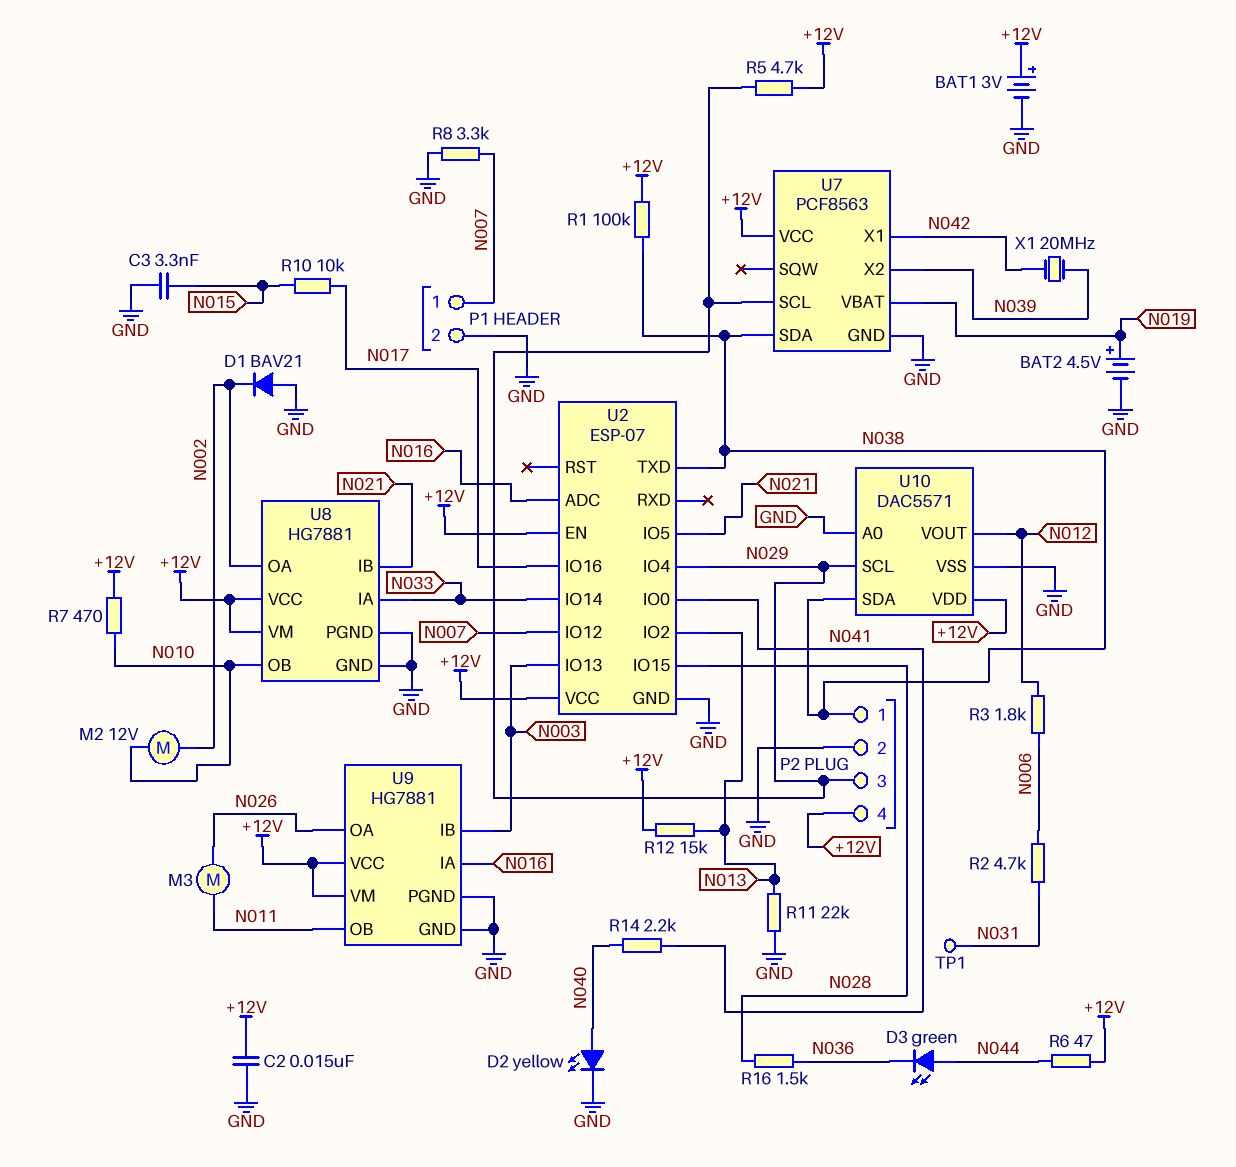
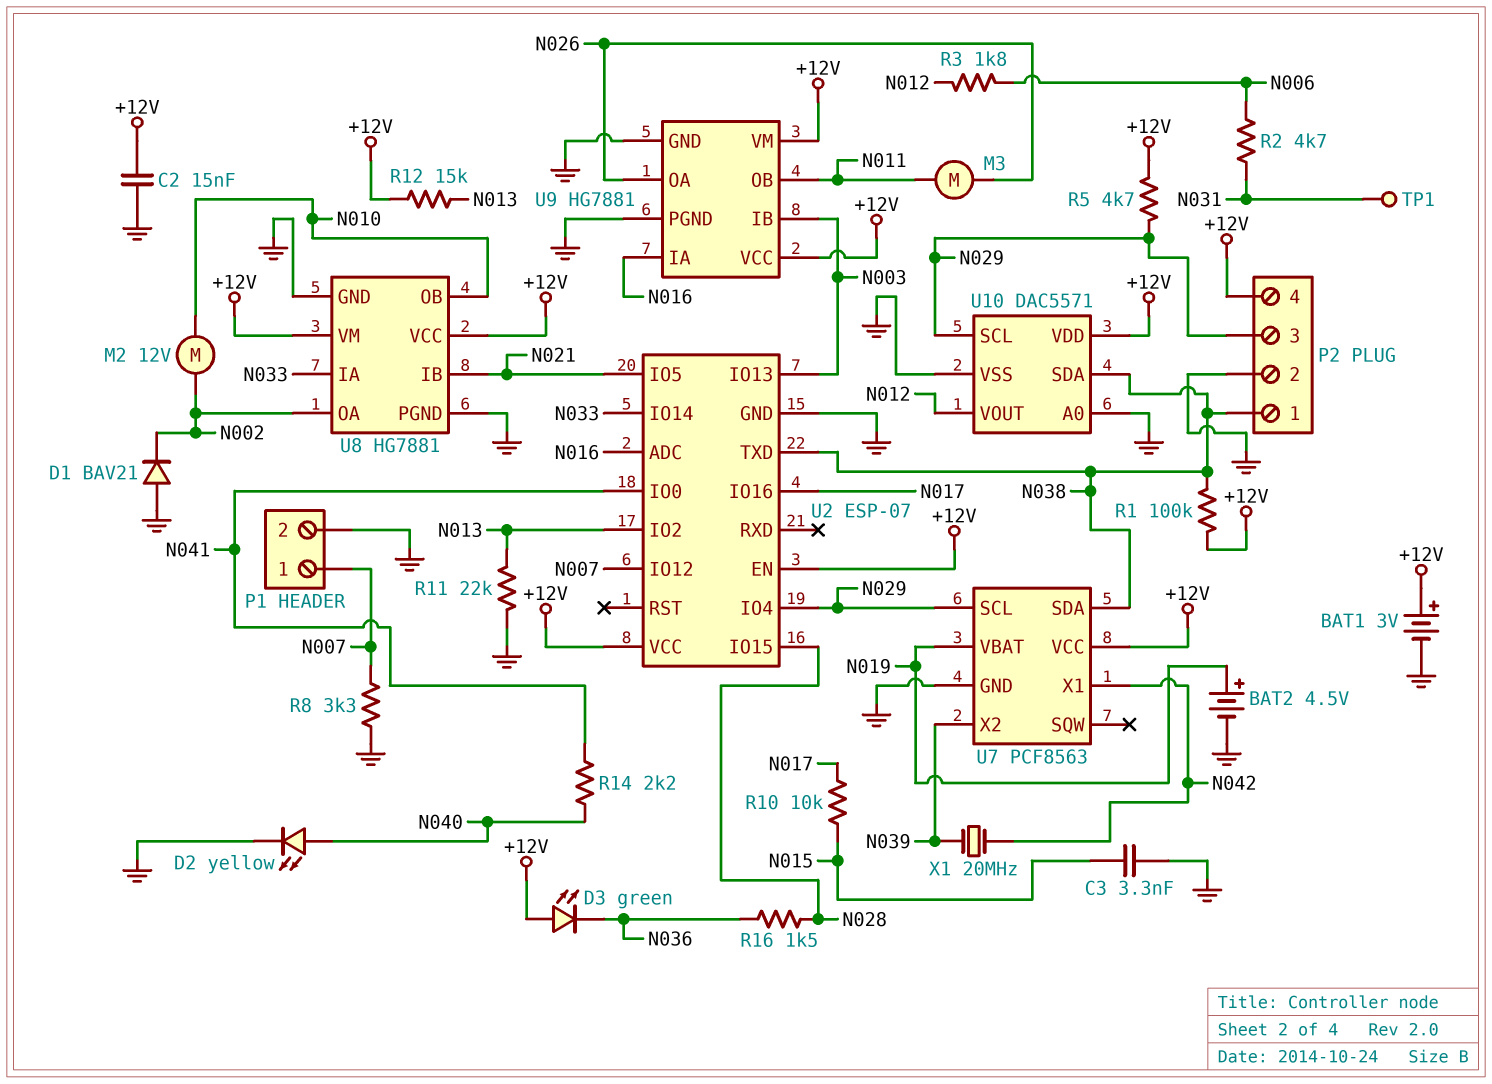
D3: LED green (A N044, K N036) -> LED green (A +12V, K N036)
R6: 47 (+12V, N044) -> none
R7: 470 (+12V, N010) -> none

